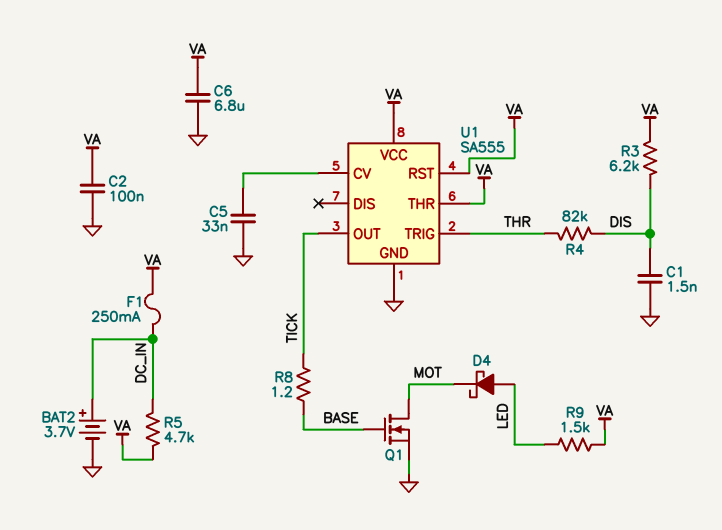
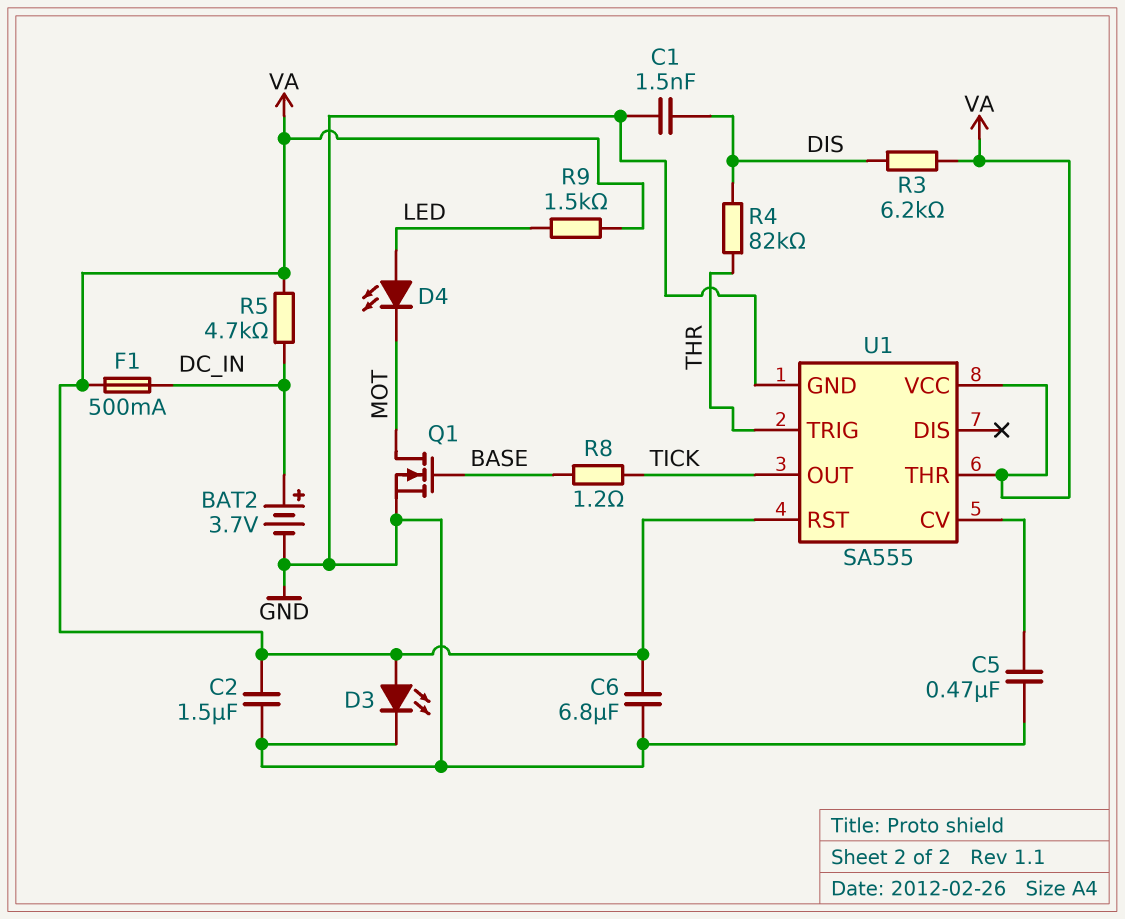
C2: 100nF (GND, VA) -> 1.5uF (GND, VA)
C5: 33nF (GND, U1/CV) -> 470nF (GND, U1/CV)
D3: none -> LED (A VA, K GND)
D4: schottky (A LED, K MOT) -> LED (A LED, K MOT)
F1: 250mA (DC_IN, VA) -> 500mA (DC_IN, VA)

